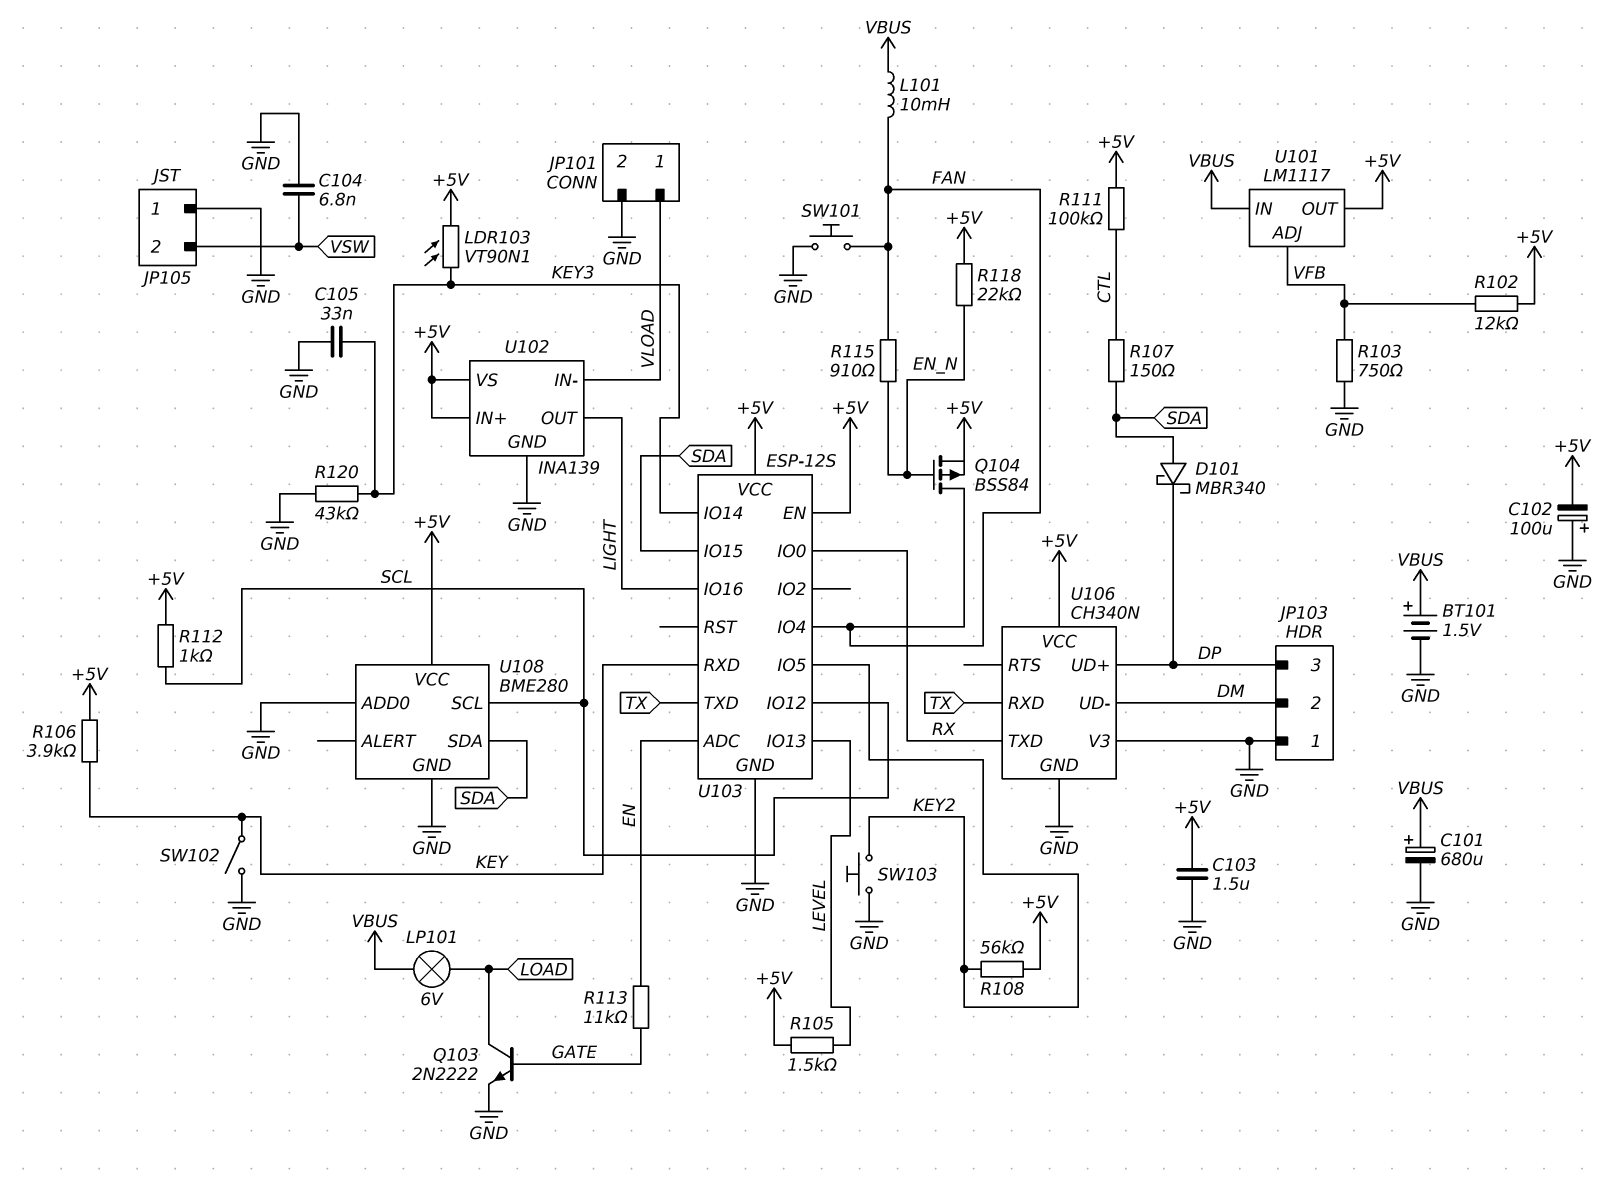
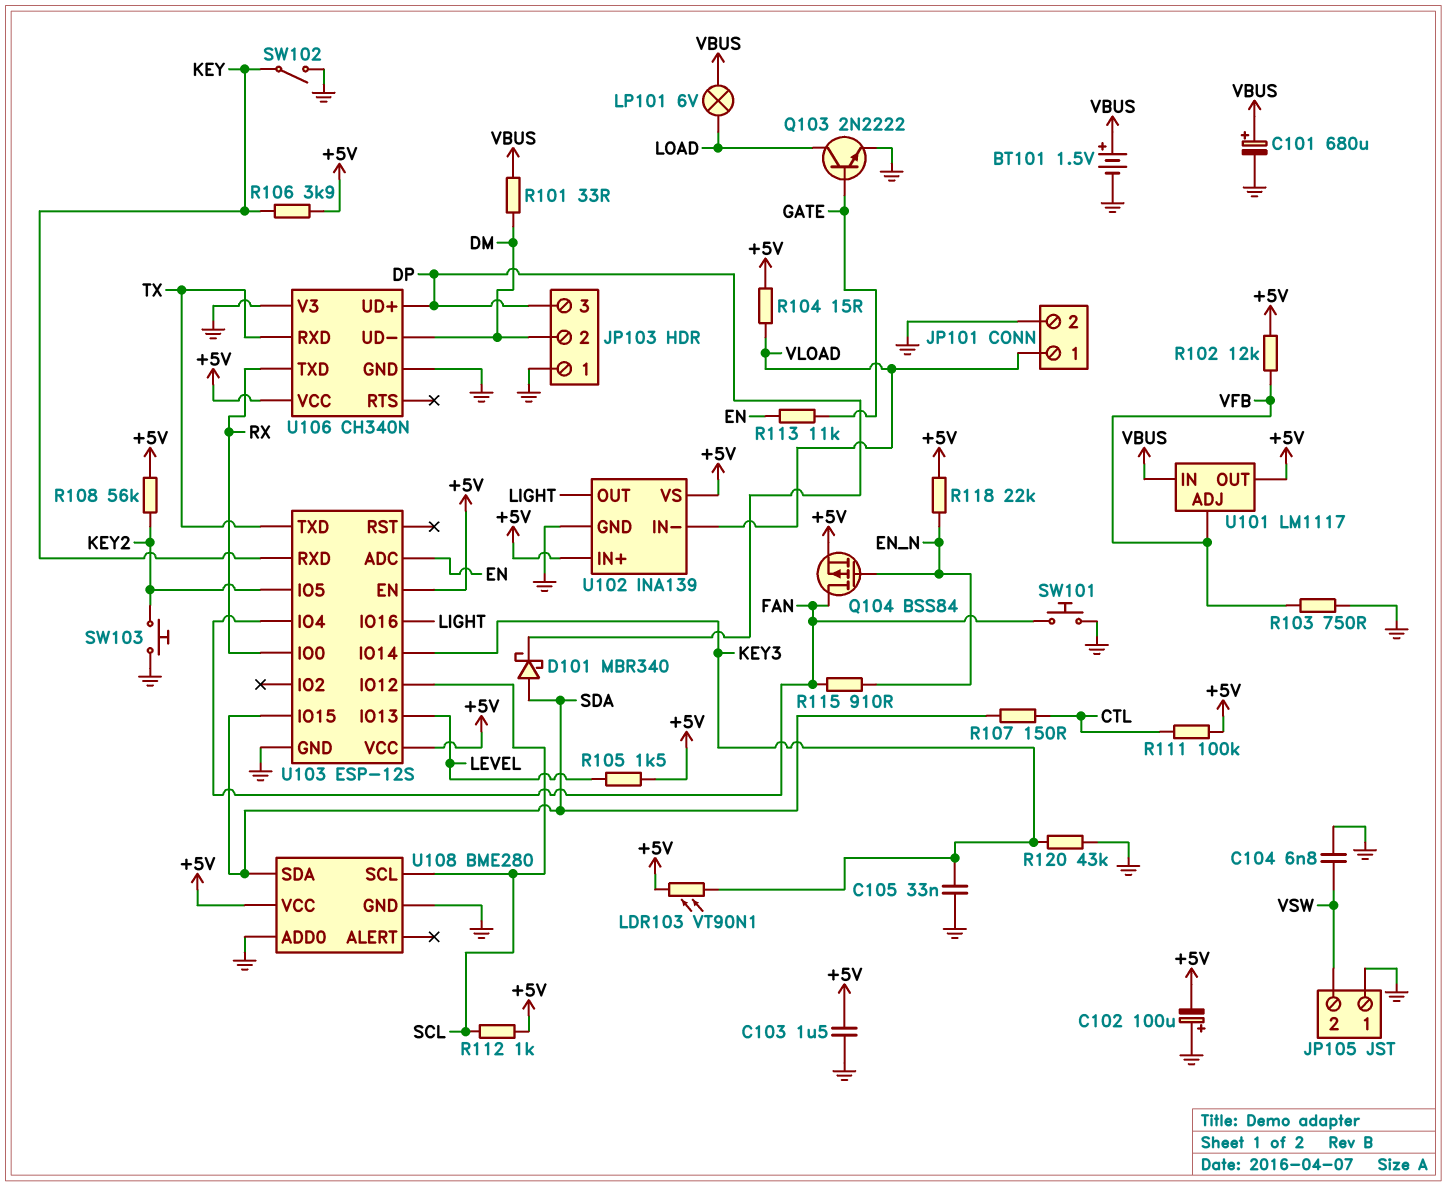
L101: 10mH (FAN, VBUS) -> none
R101: none -> 33 (DM, VBUS)
R104: none -> 15 (+5V, VLOAD)

